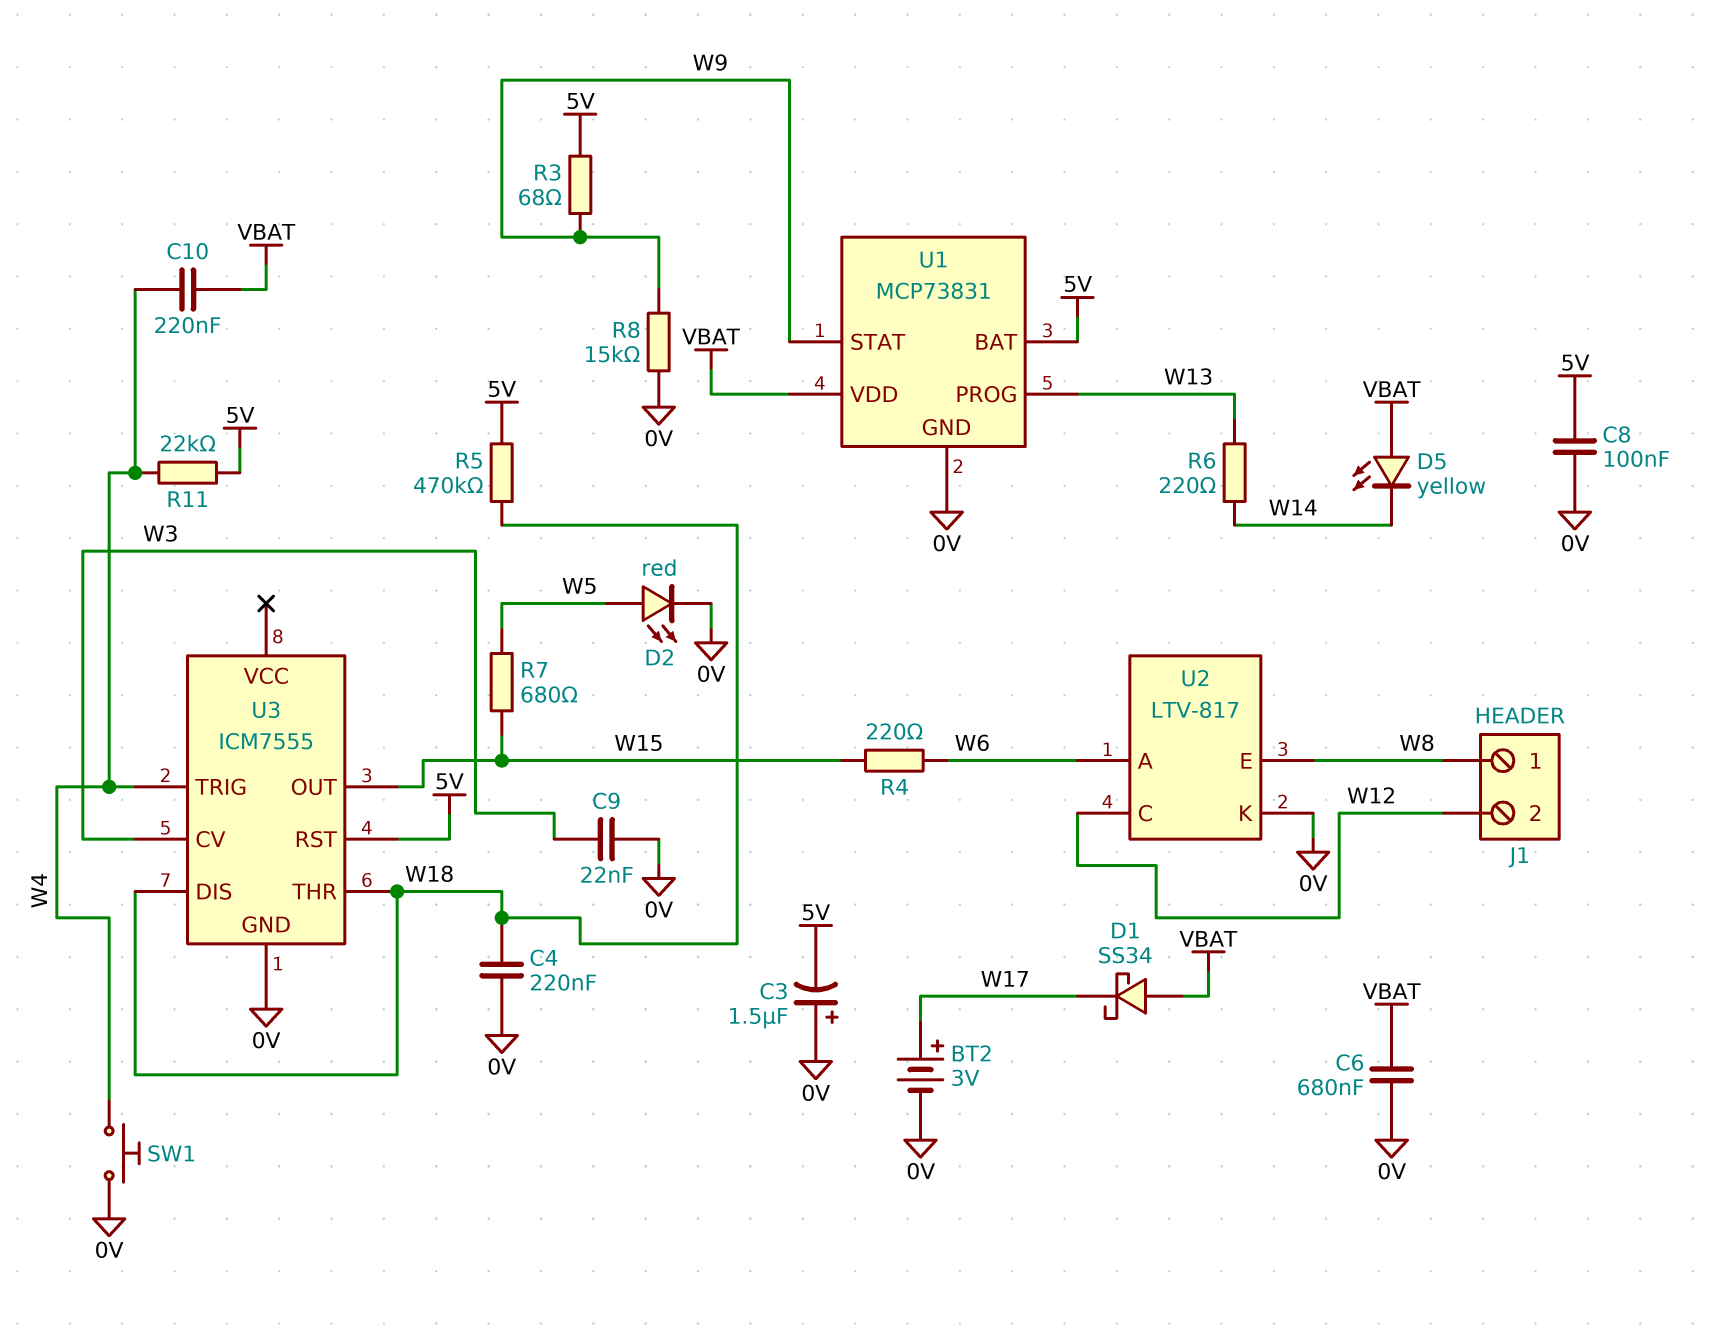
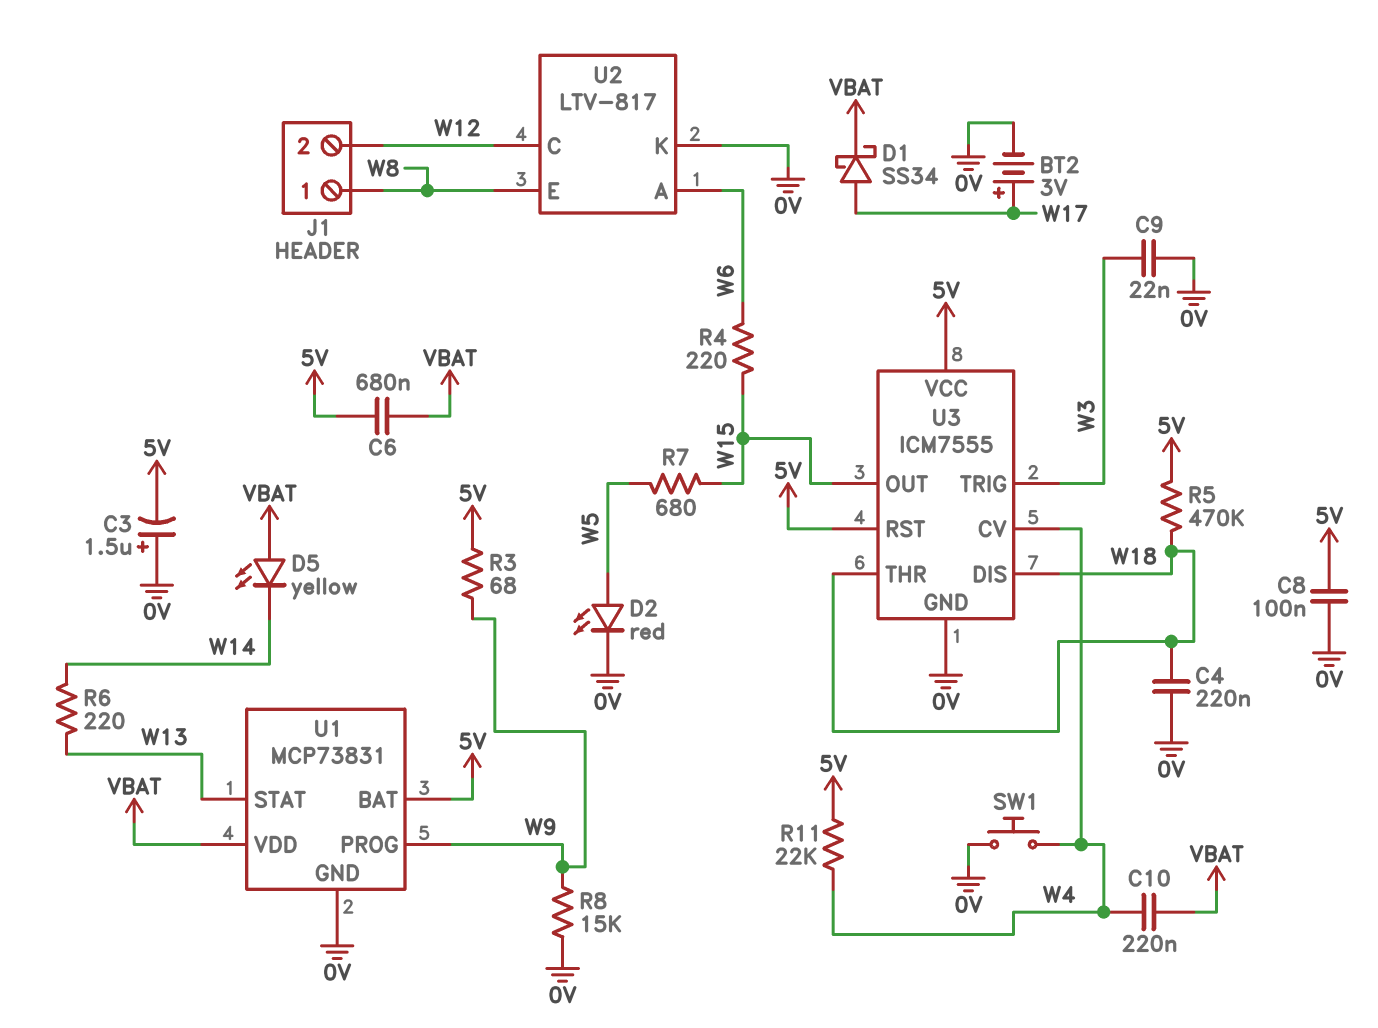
C6: 680nF (0V, VBAT) -> 680nF (5V, VBAT)
D1: schottky SS34 (A VBAT, K W17) -> schottky SS34 (A W17, K VBAT)
U1 pin PROG: W13 -> W9
U1 pin STAT: W9 -> W13
U3 pin CV: W3 -> W4
U3 pin TRIG: W4 -> W3
U3 pin VCC: none -> 5V

